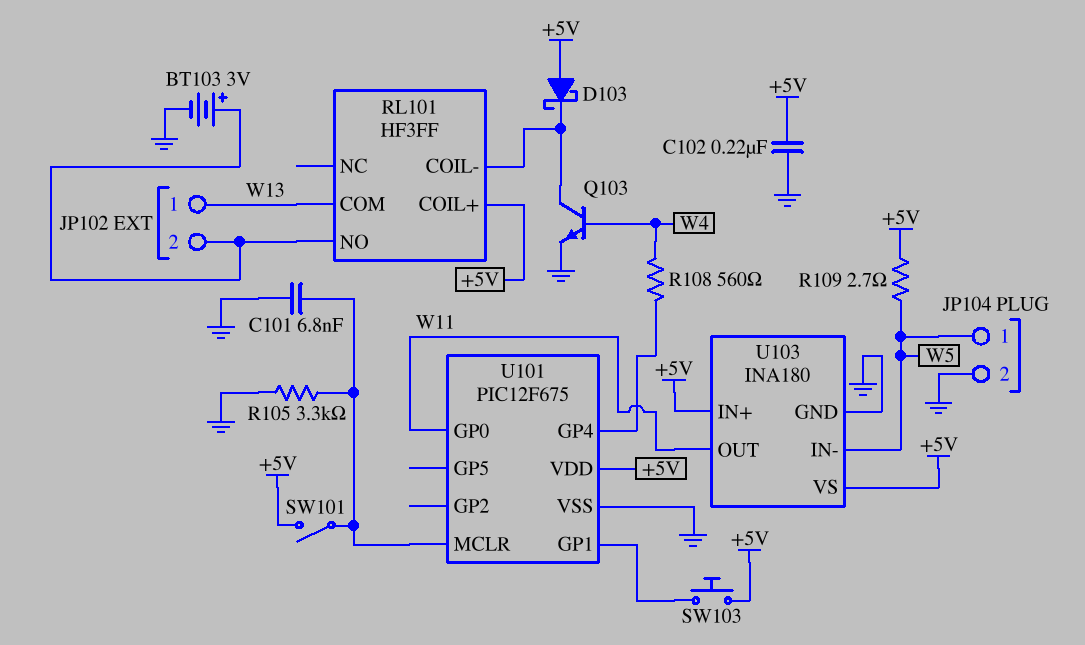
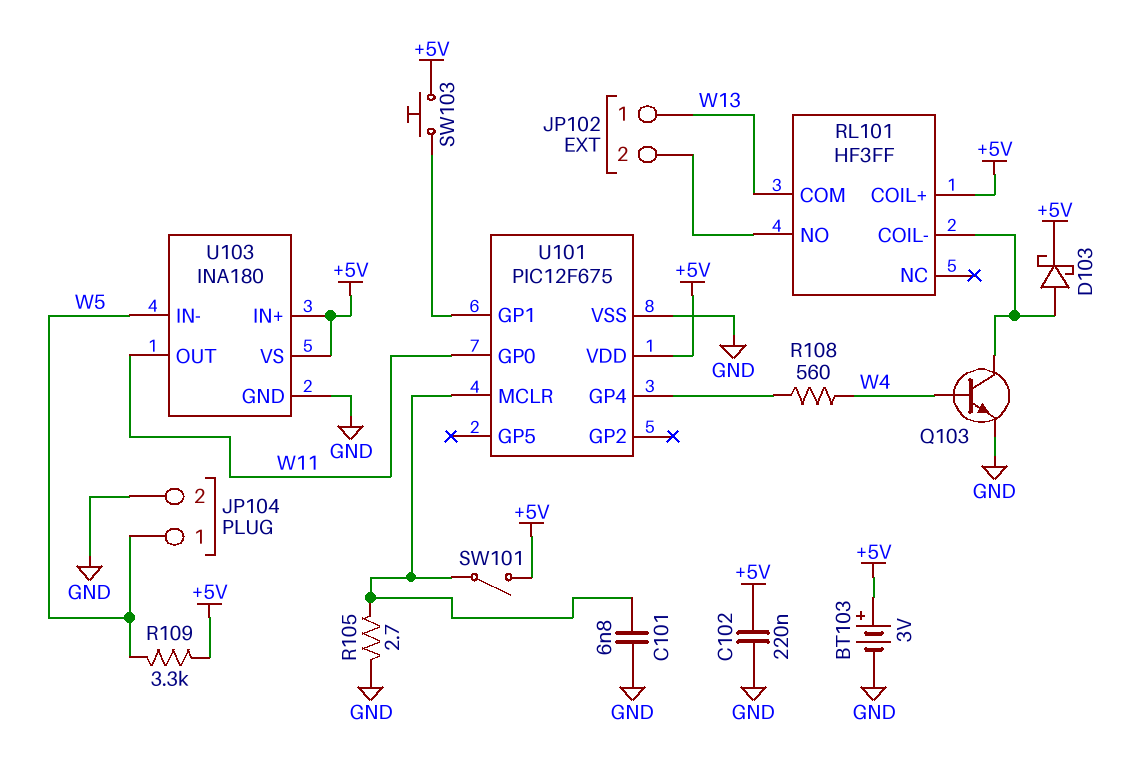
BT103: 3V (plus JP102/2, minus GND) -> 3V (plus +5V, minus GND)
D103: schottky (A +5V, K RL101/COIL-) -> schottky (A RL101/COIL-, K +5V)
R105: 3.3k (GND, U101/MCLR) -> 2.7 (GND, U101/MCLR)
R109: 2.7 (+5V, W5) -> 3.3k (+5V, W5)

